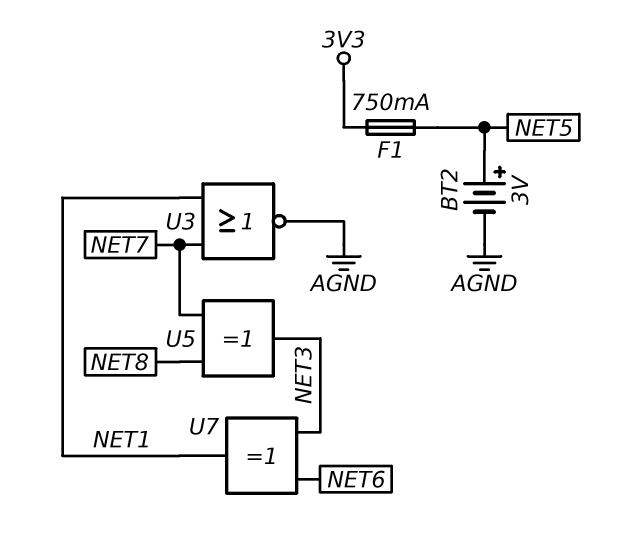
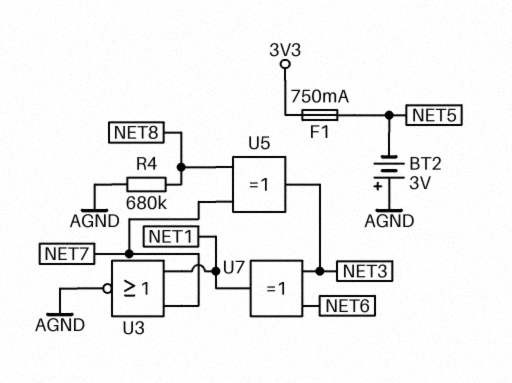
BT2: 3V (plus NET5, minus AGND) -> 3V (plus AGND, minus NET5)
R4: none -> 680k (AGND, NET8)

